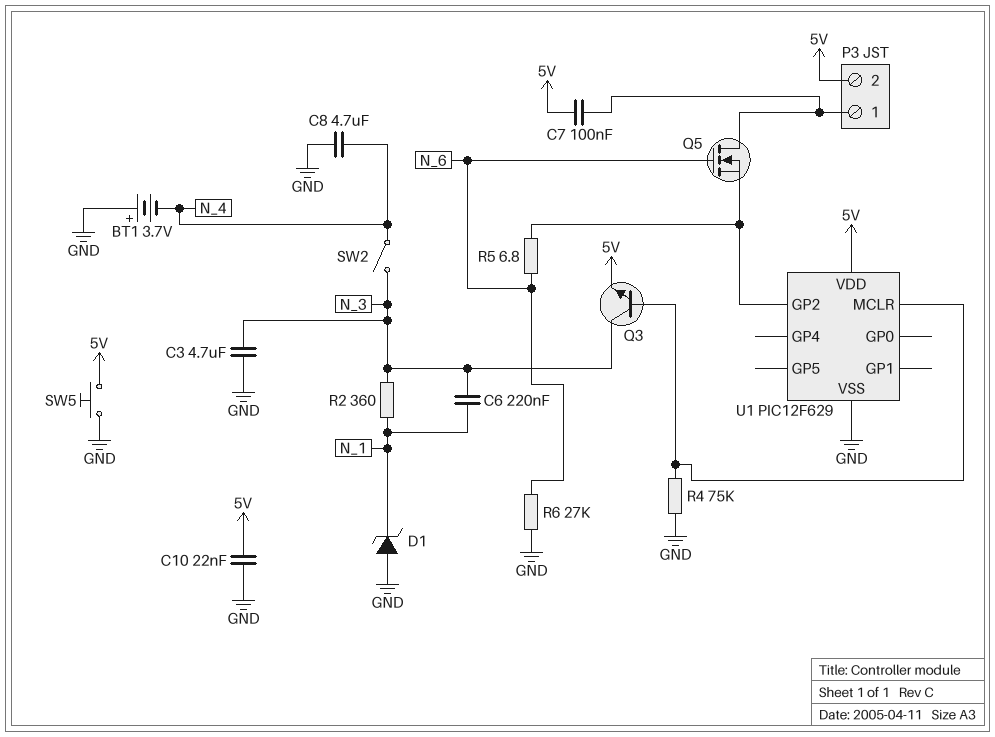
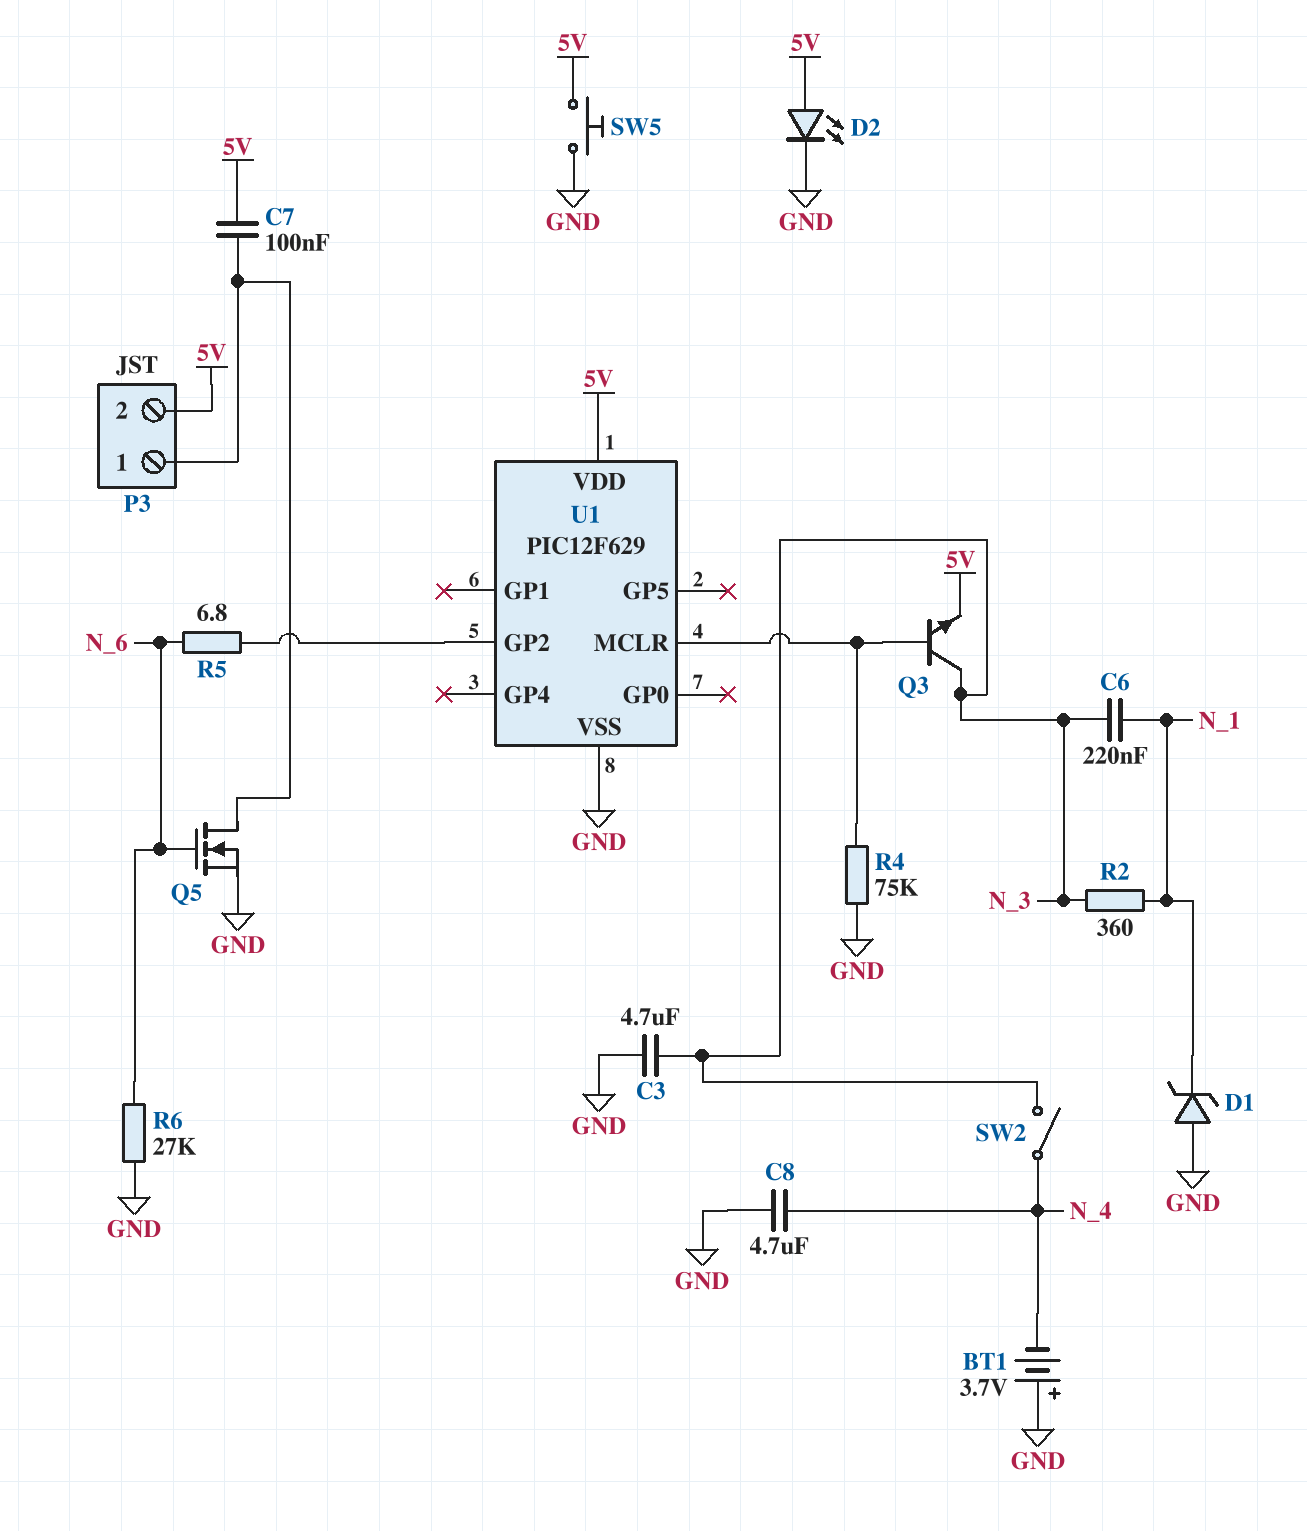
C10: 22nF (5V, GND) -> none
D2: none -> LED (A 5V, K GND)
Q5: NMOS (G N_6, D P3/1, S U1/GP2) -> NMOS (G N_6, D P3/1, S GND)

